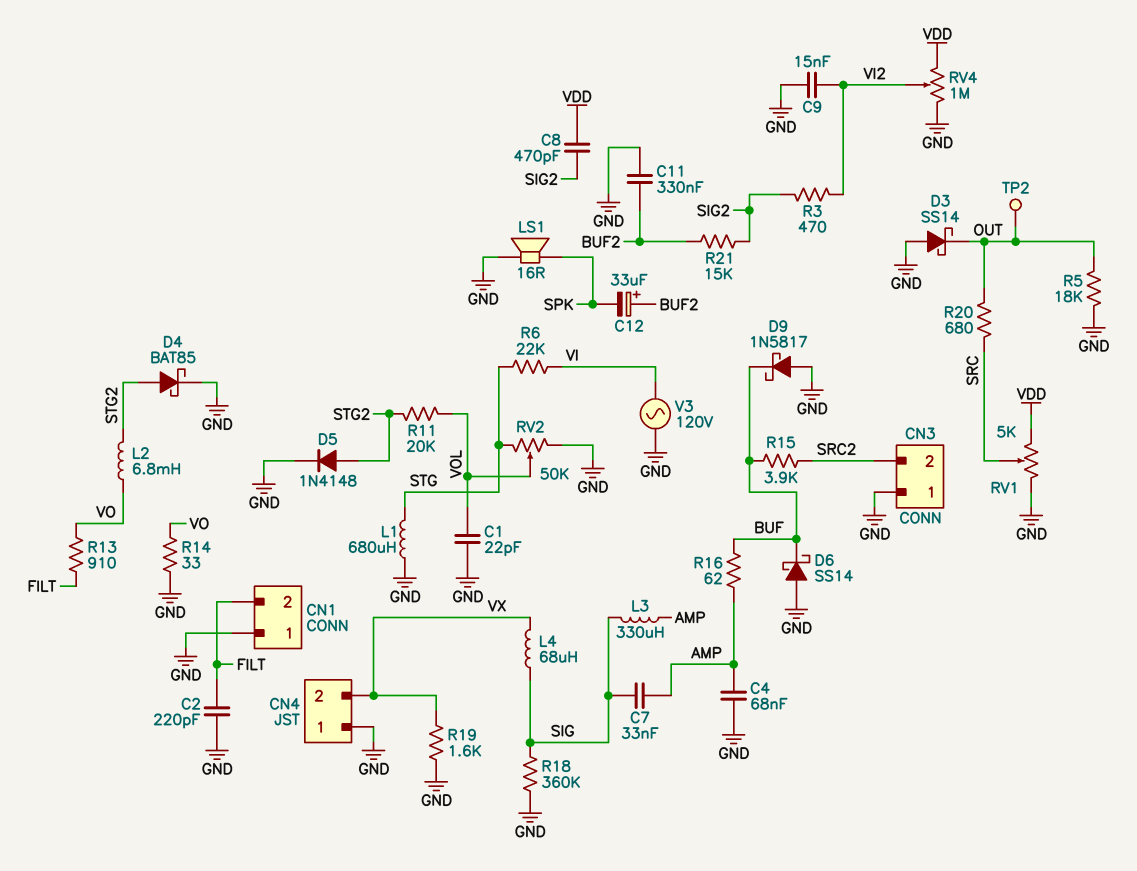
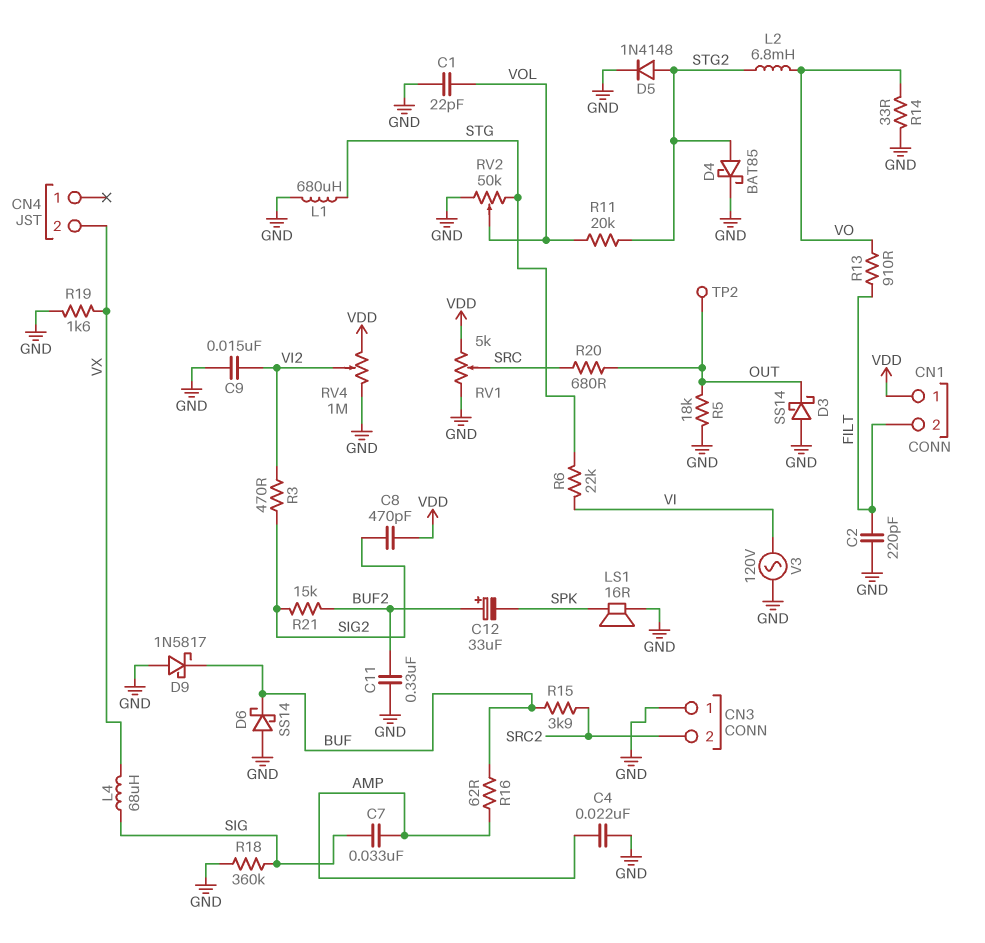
C4: 68nF (AMP, GND) -> 22nF (AMP, GND)
CN1 pin 1: GND -> VDD
CN4 pin 1: GND -> none
L3: 330uH (AMP, SIG) -> none

